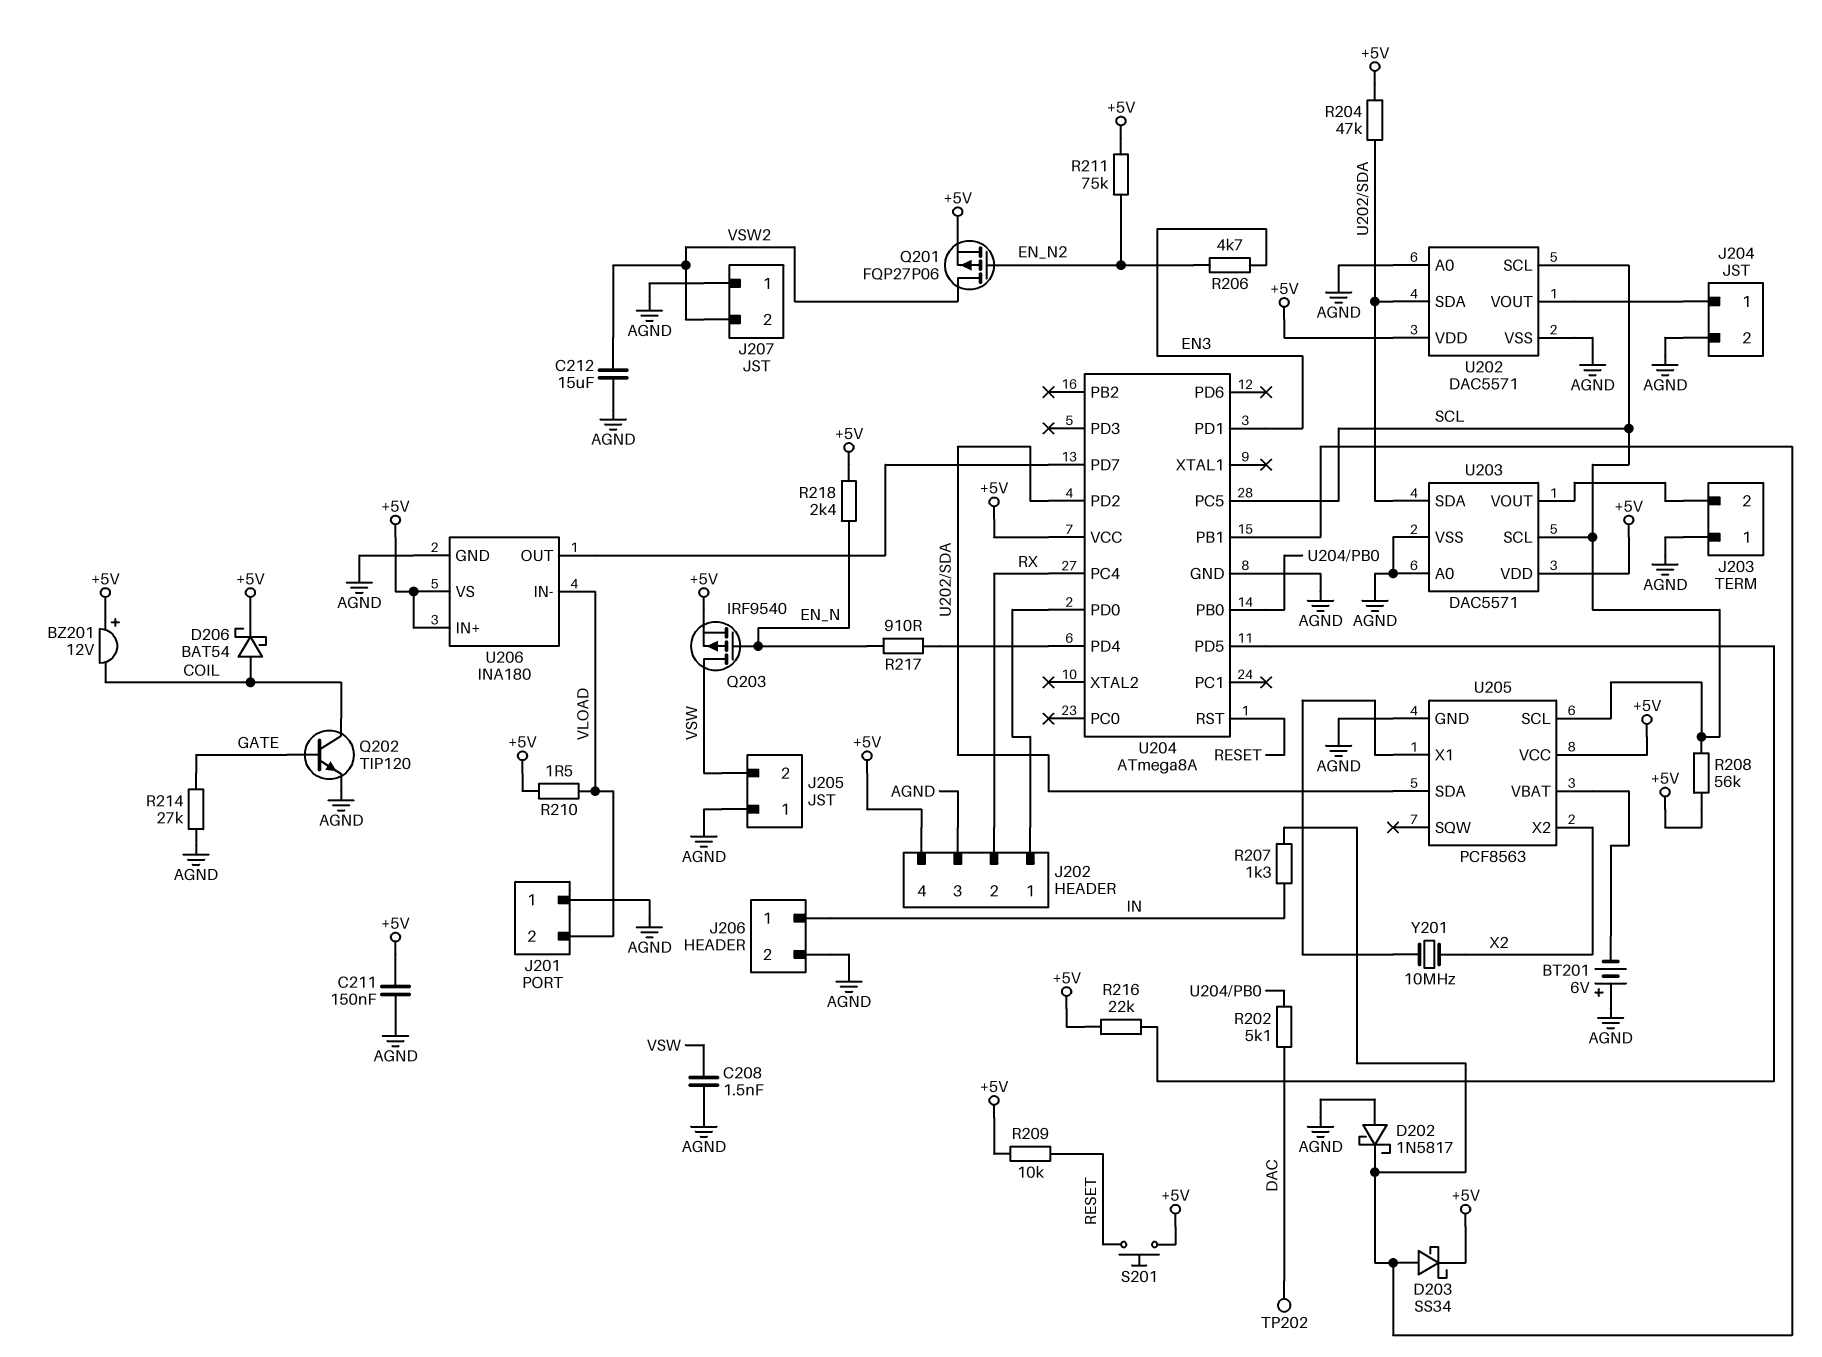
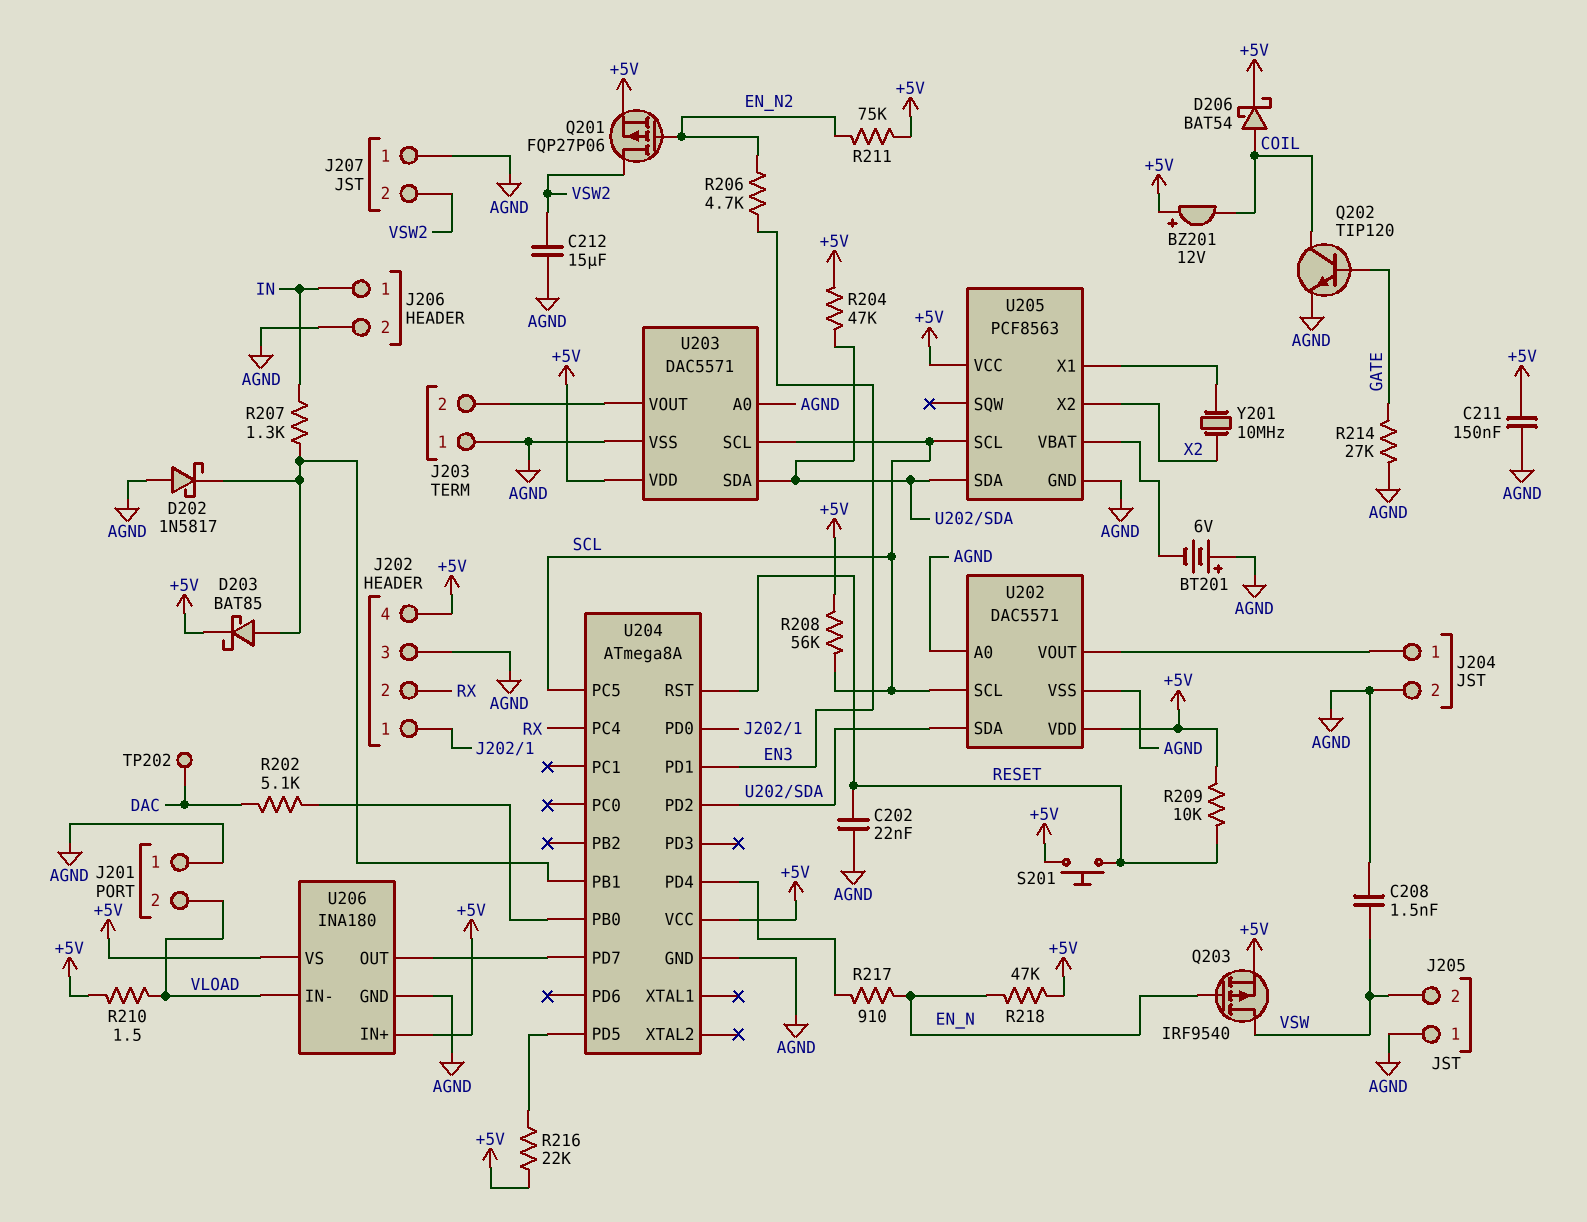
C202: none -> 22nF (AGND, RESET)
D203: schottky SS34 (A U204/PB1, K +5V) -> schottky BAT85 (A U204/PB1, K +5V)
R218: 2.4k (+5V, EN_N) -> 47k (+5V, EN_N)

